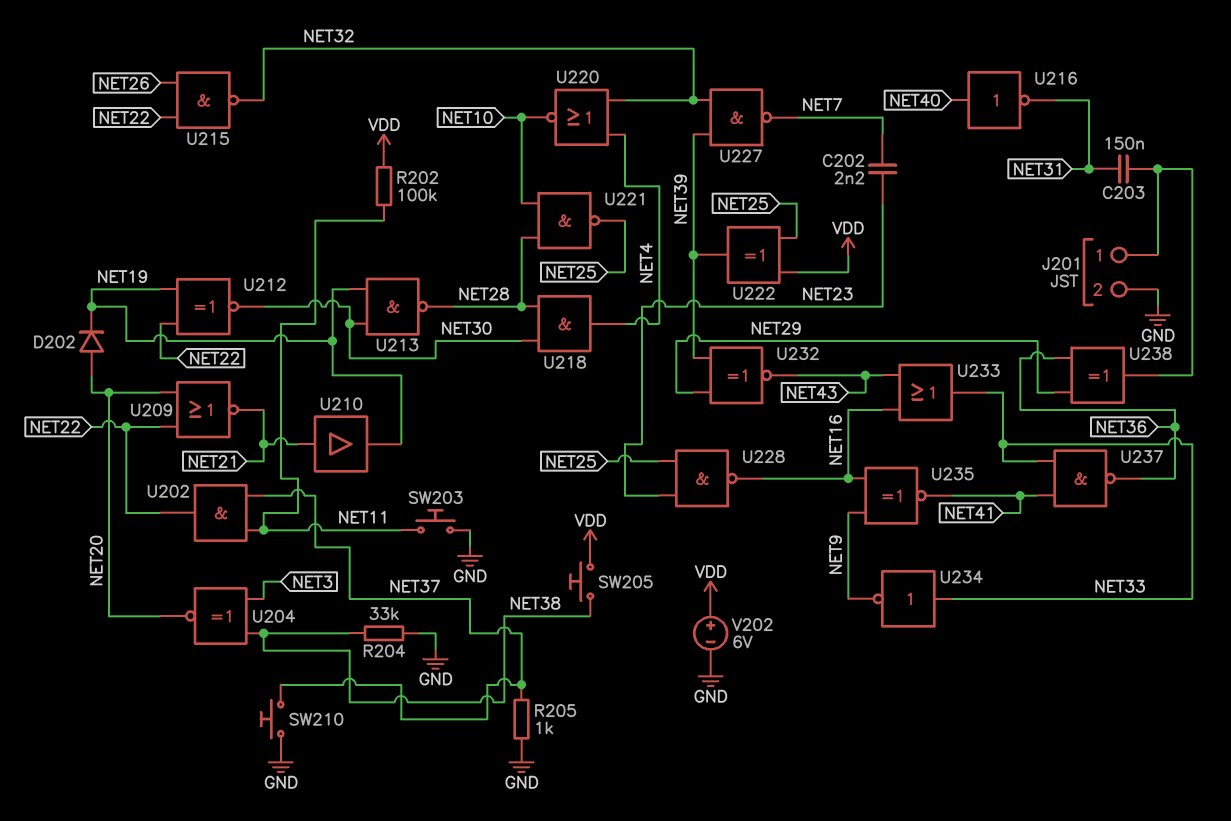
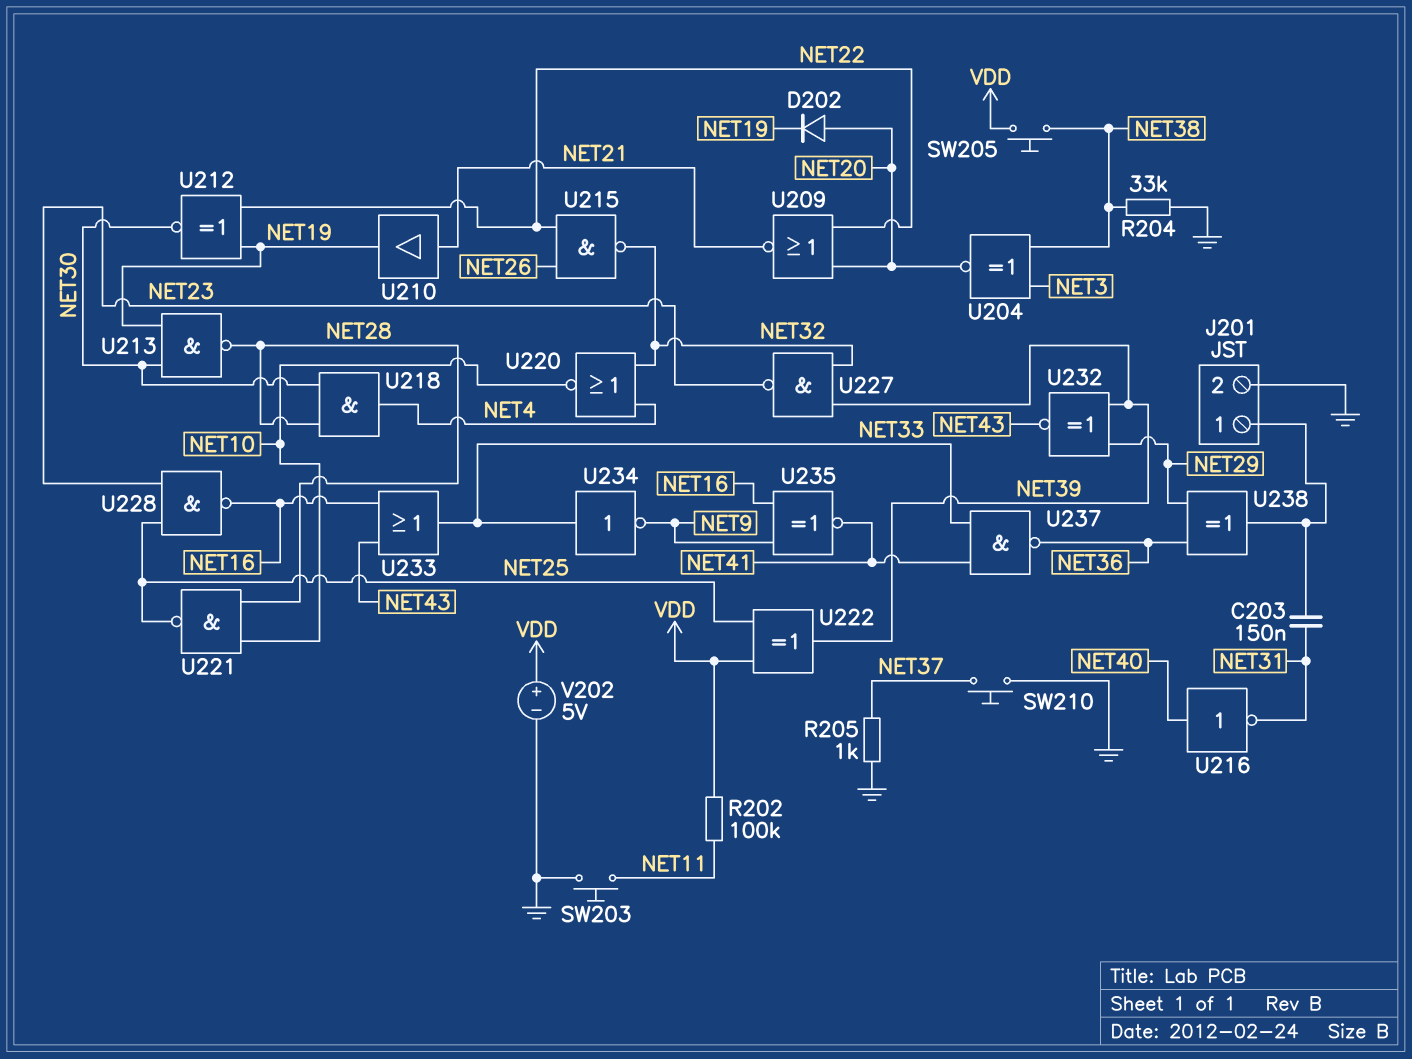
C202: 2.2nF (NET7, NET23) -> none
U202: AND (in NET11, in NET37, out NET22) -> none
U227: NAND (in NET32, in NET39, out NET7) -> NAND (in NET32, in NET39, out NET23)
V202: 6V (plus VDD, minus GND) -> 5V (plus VDD, minus GND)

